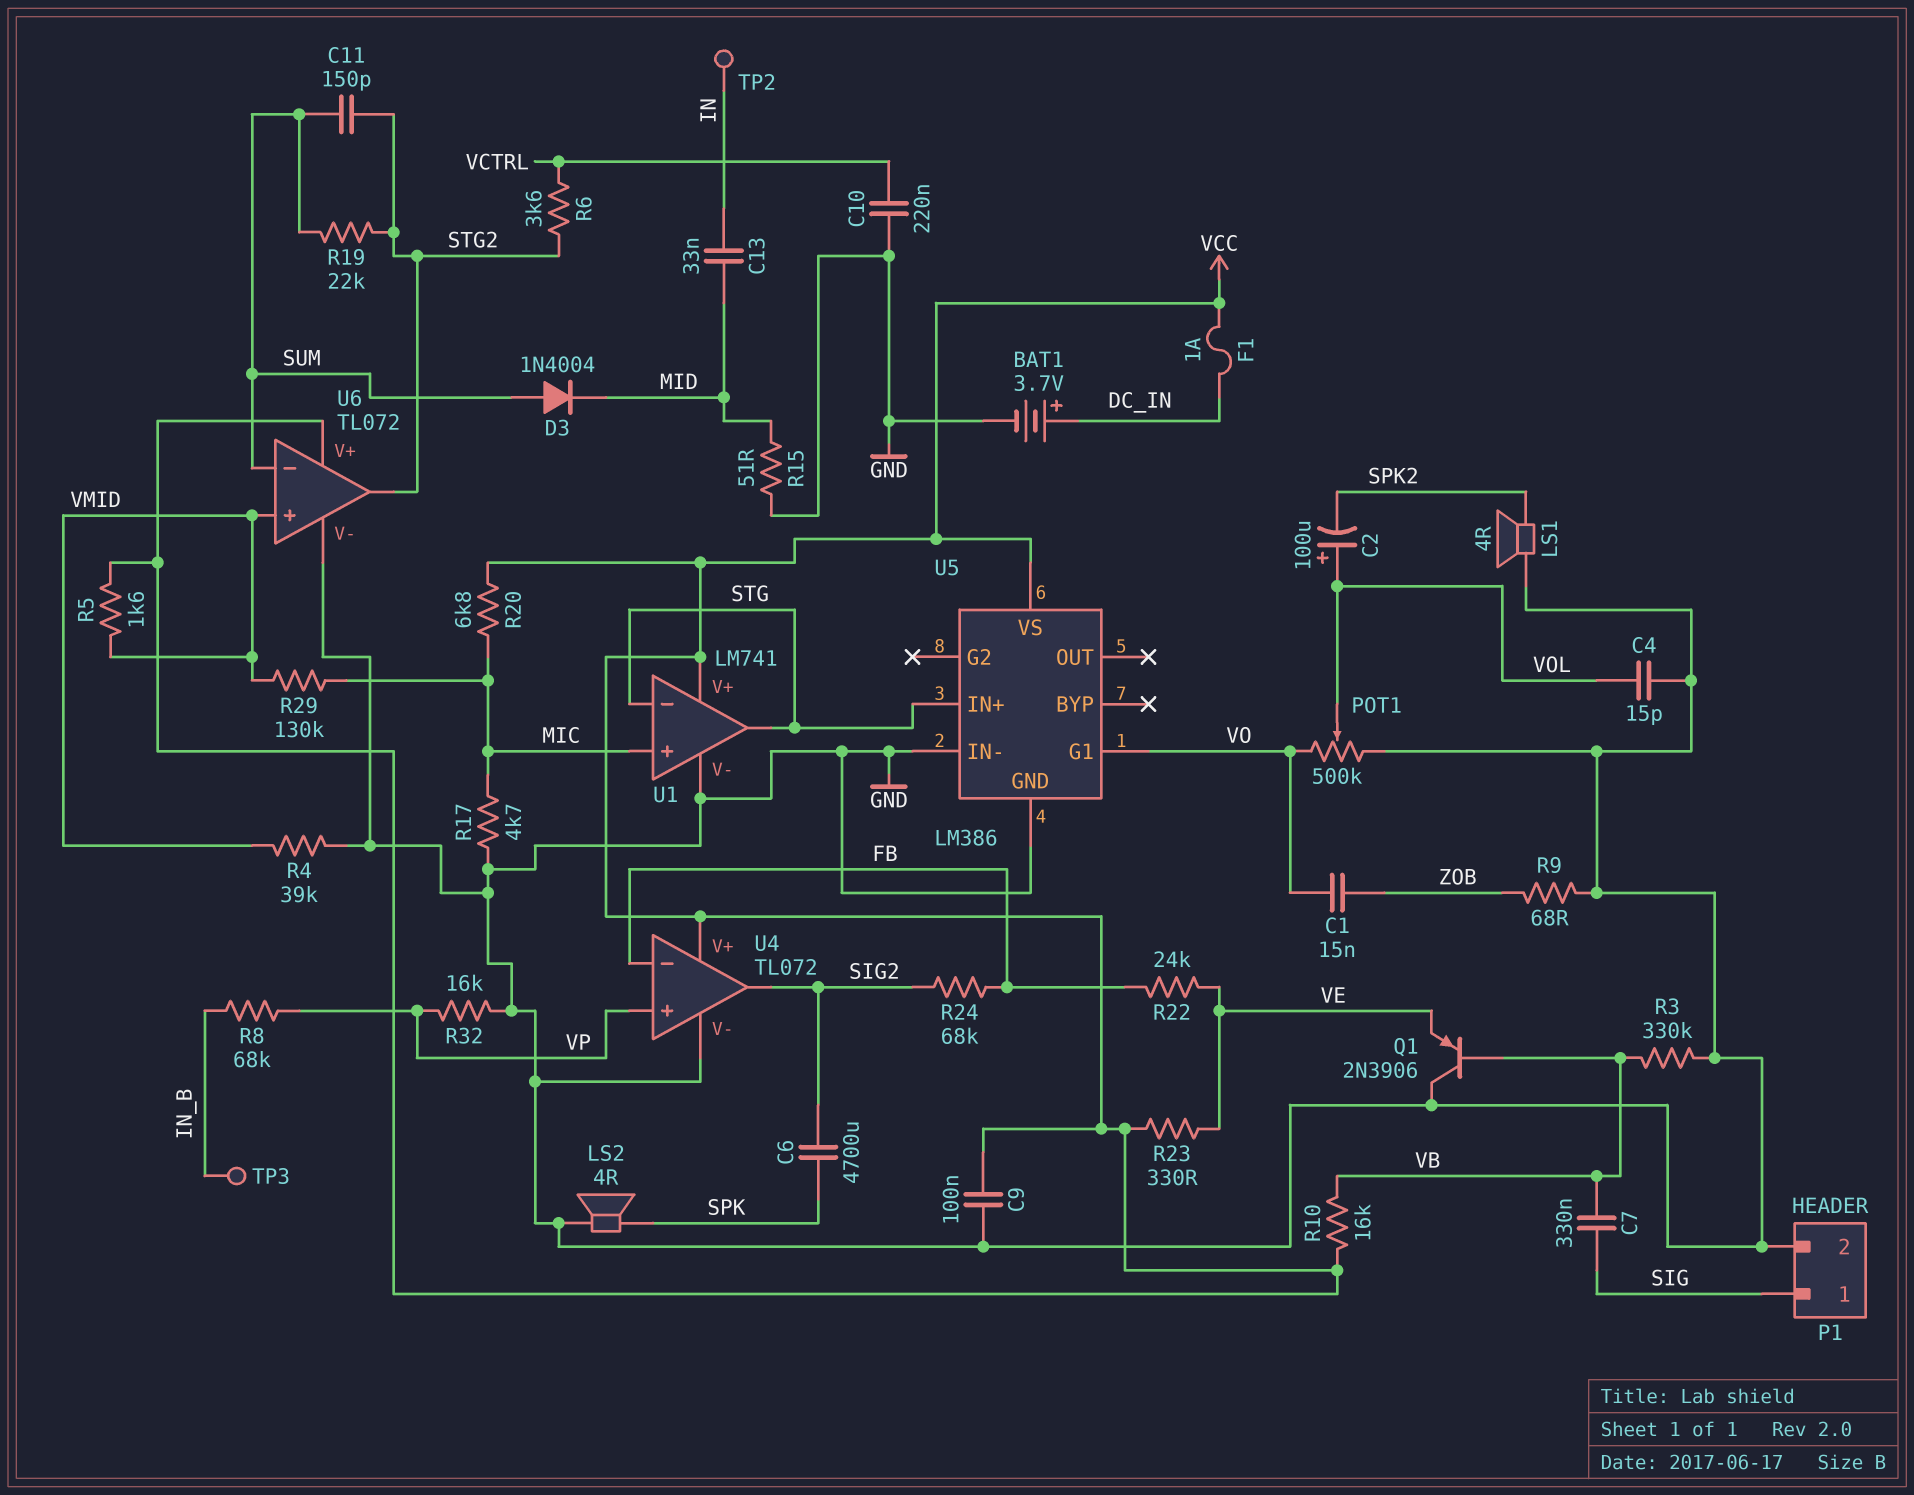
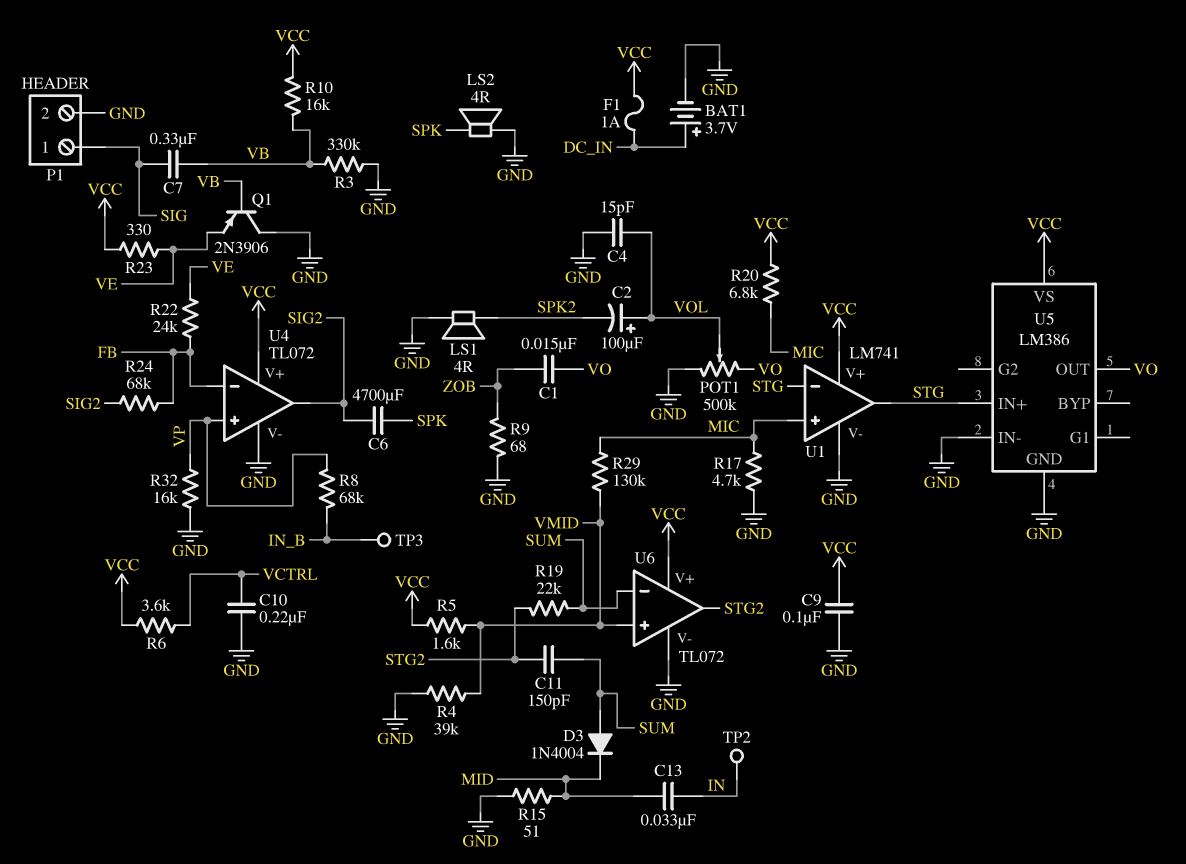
R6: 3.6k (STG2, VCTRL) -> 3.6k (VCC, VCTRL)
U5 pin G1: VO -> none
U5 pin OUT: none -> VO

